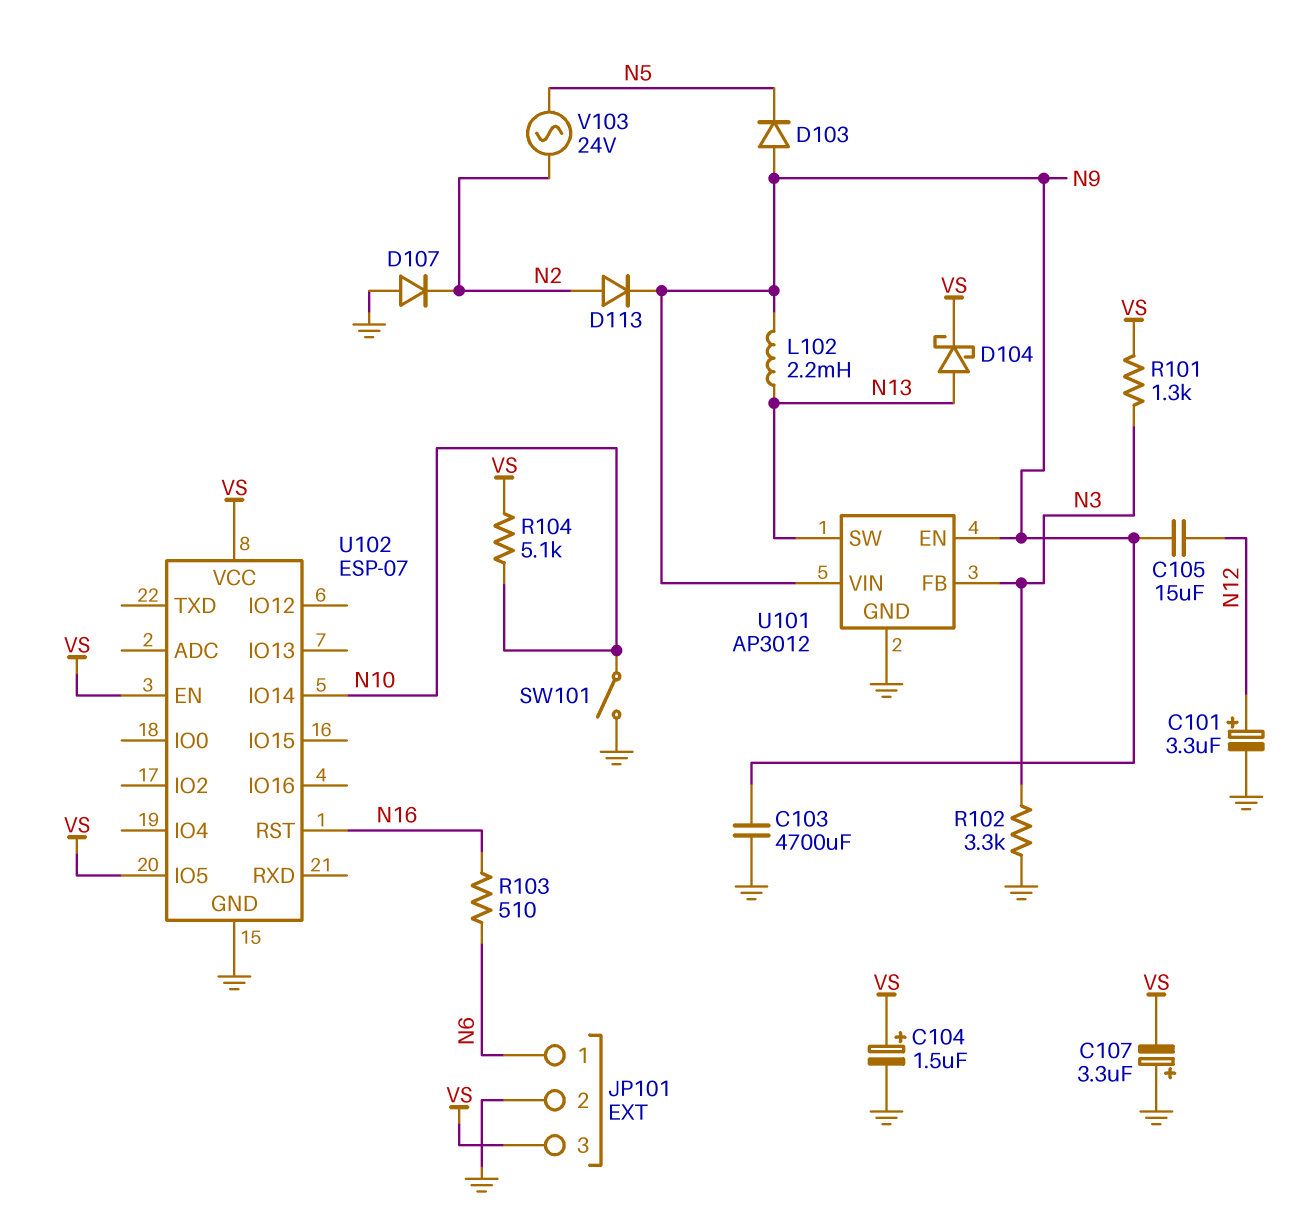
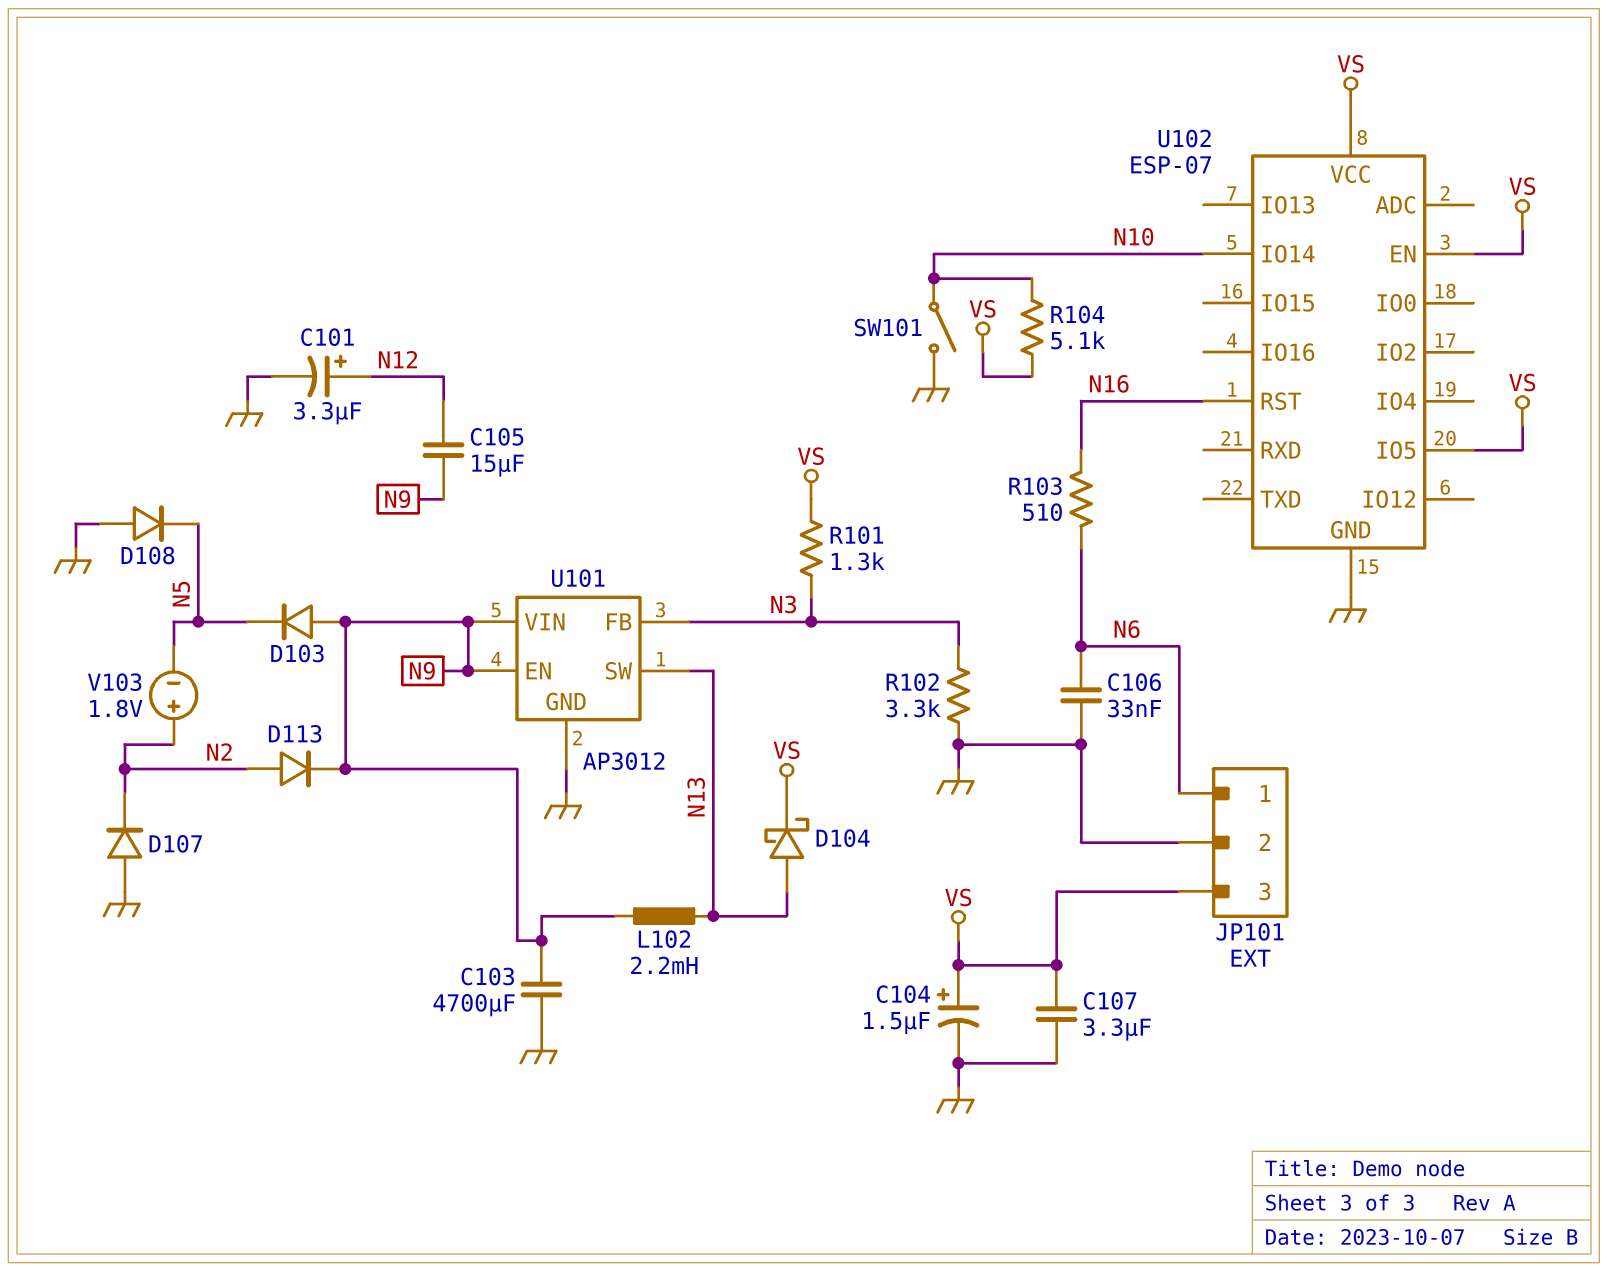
C106: none -> 33nF (GND, N6)
C107: 3.3uF (plus GND, minus VS) -> 3.3uF (GND, VS)
D108: none -> diode (A GND, K N5)
V103: AC 24V (N2, N5) -> 1.8V (plus N2, minus N5)

